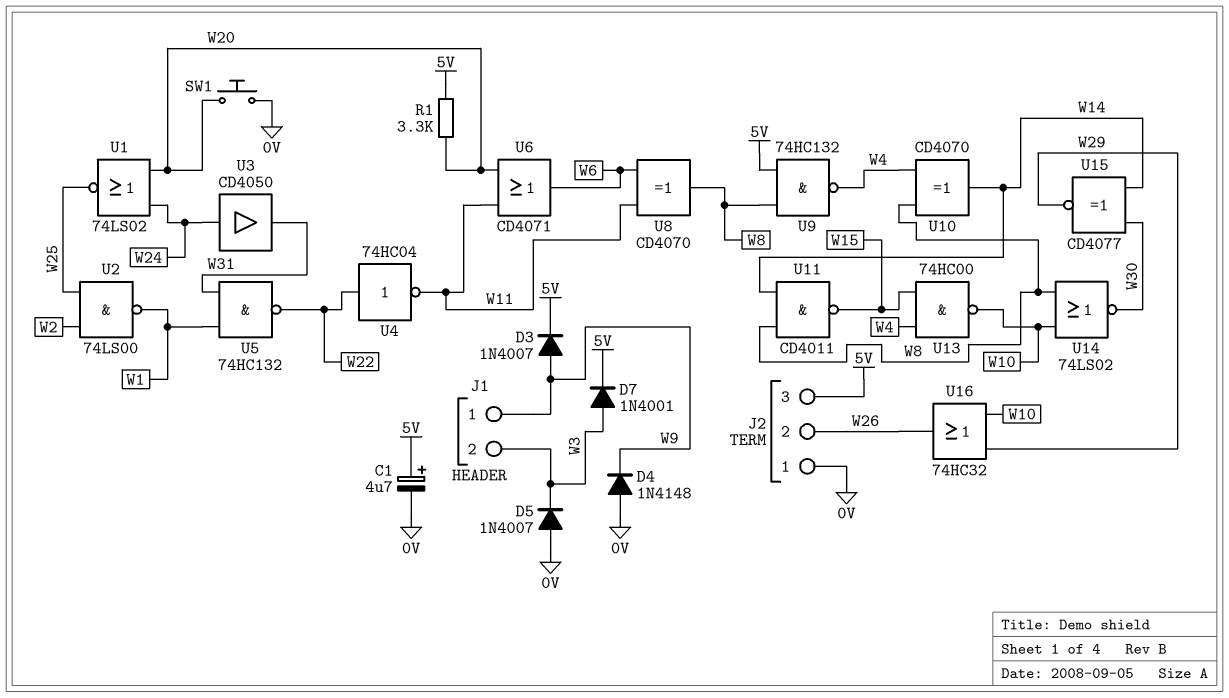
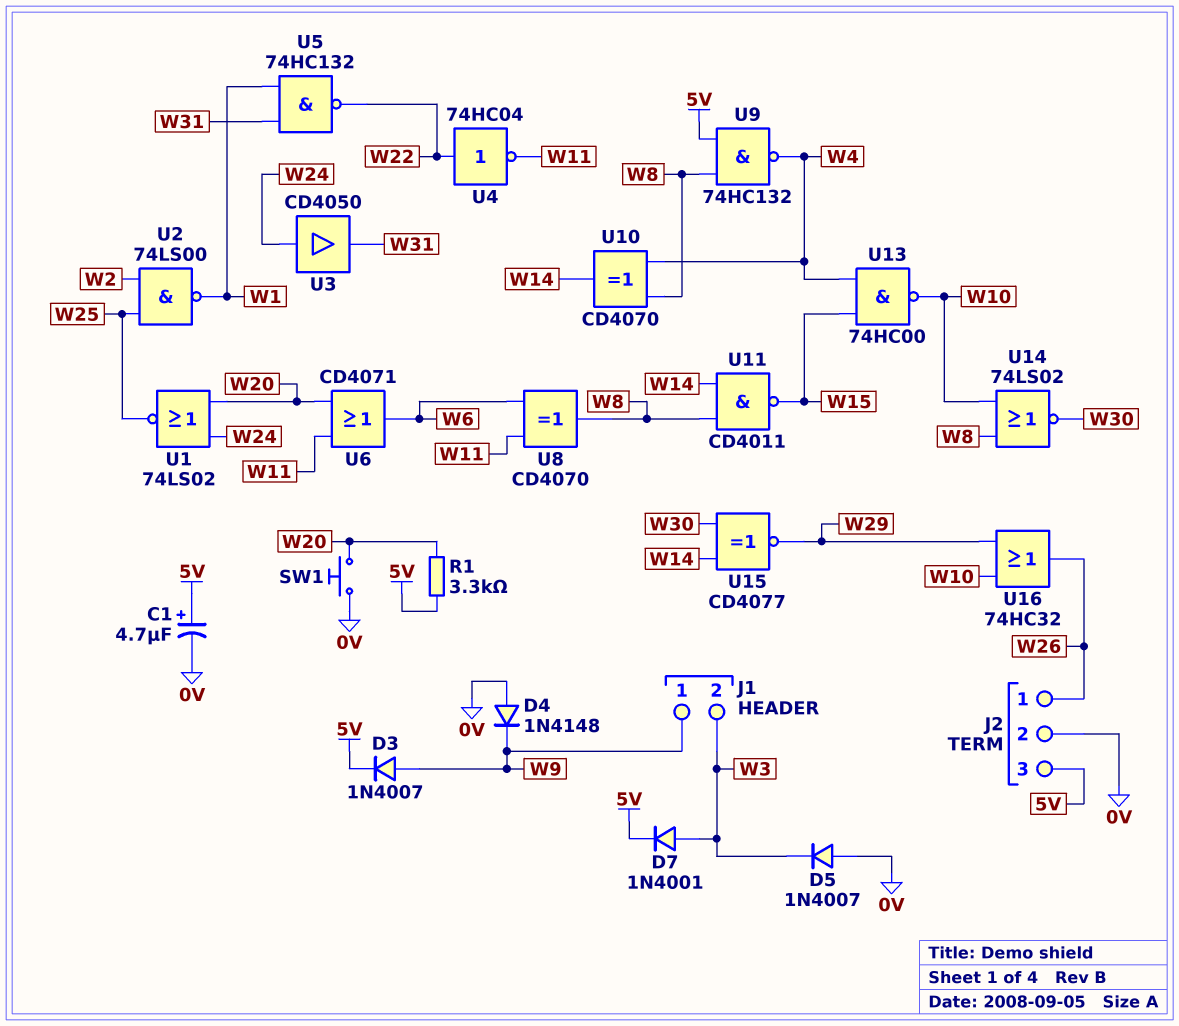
J2 pin 1: 0V -> W26
J2 pin 2: W26 -> 0V

